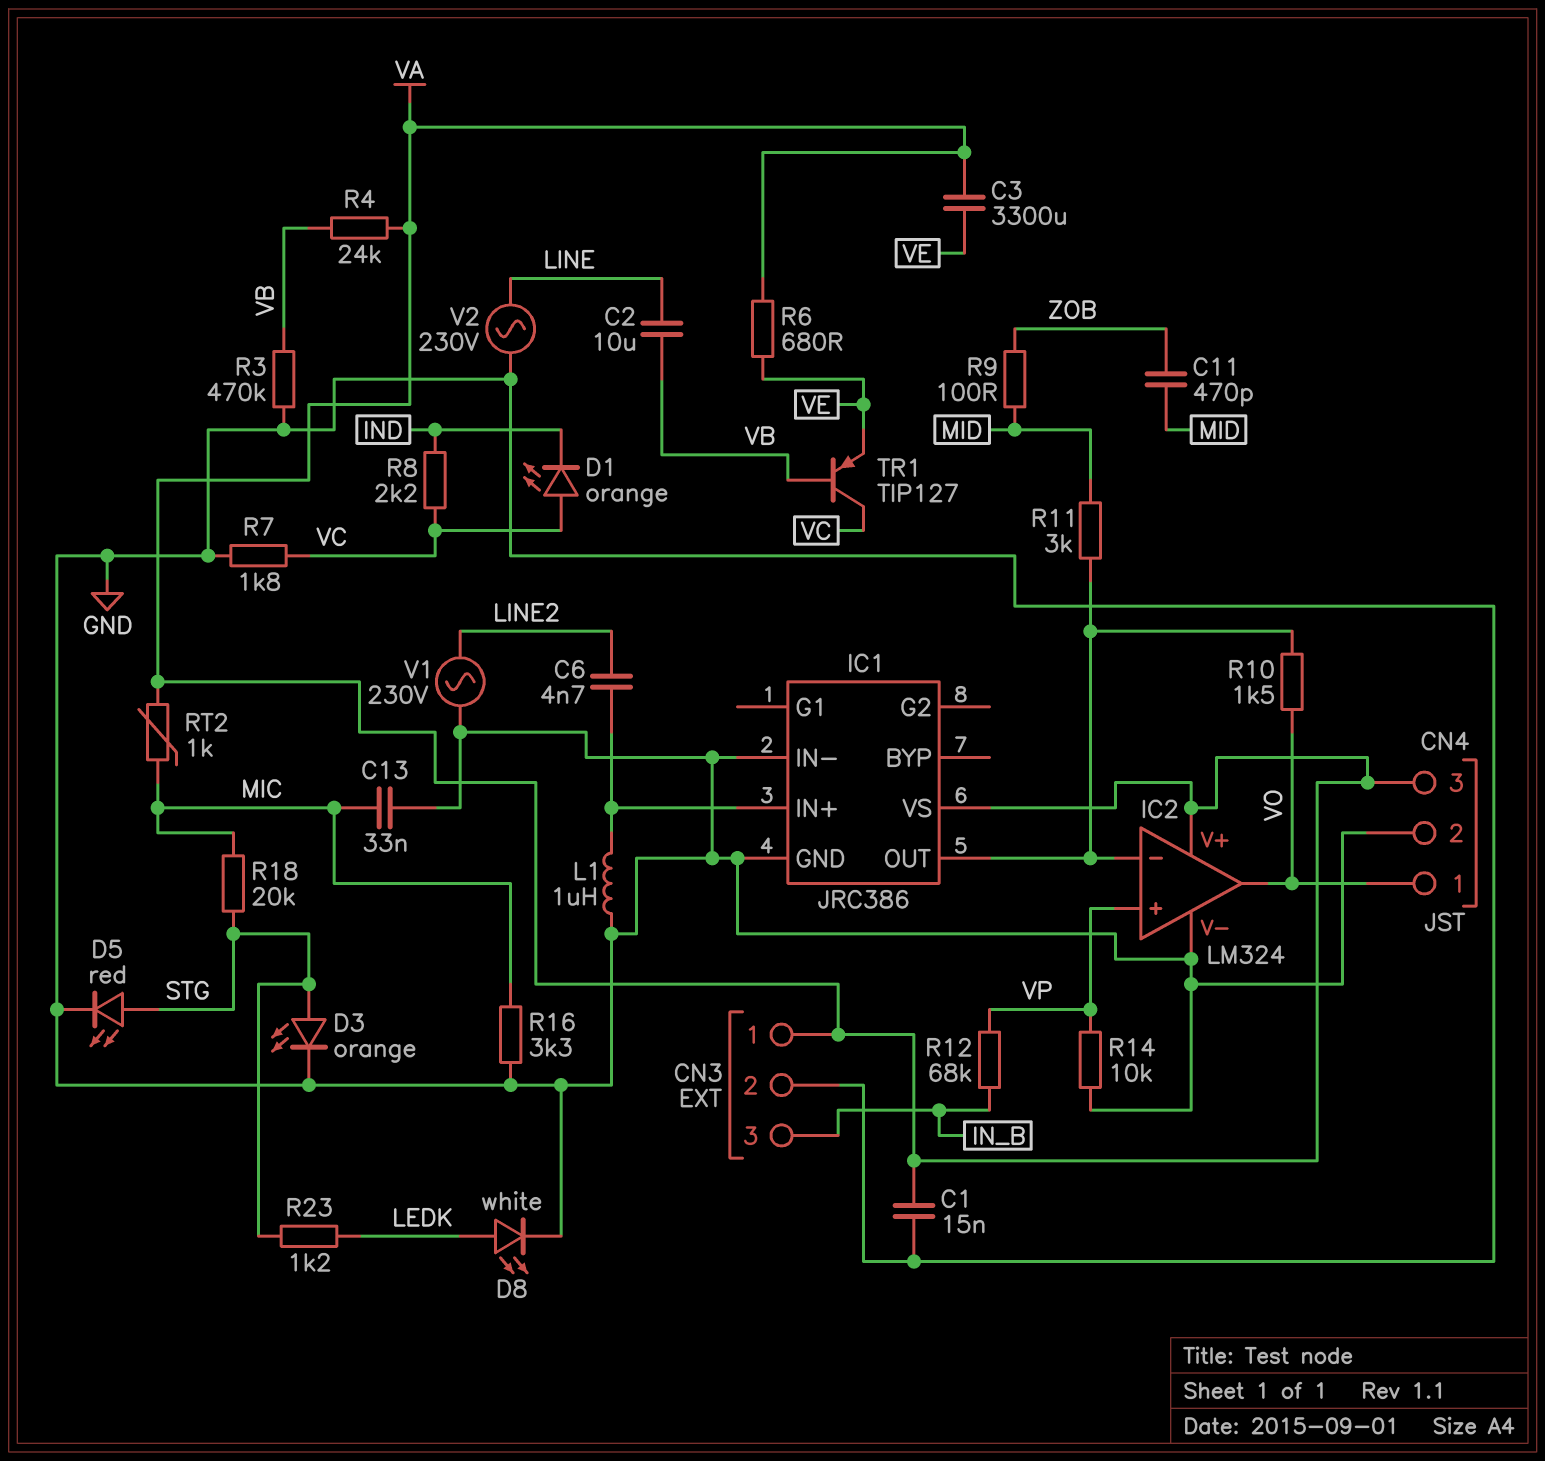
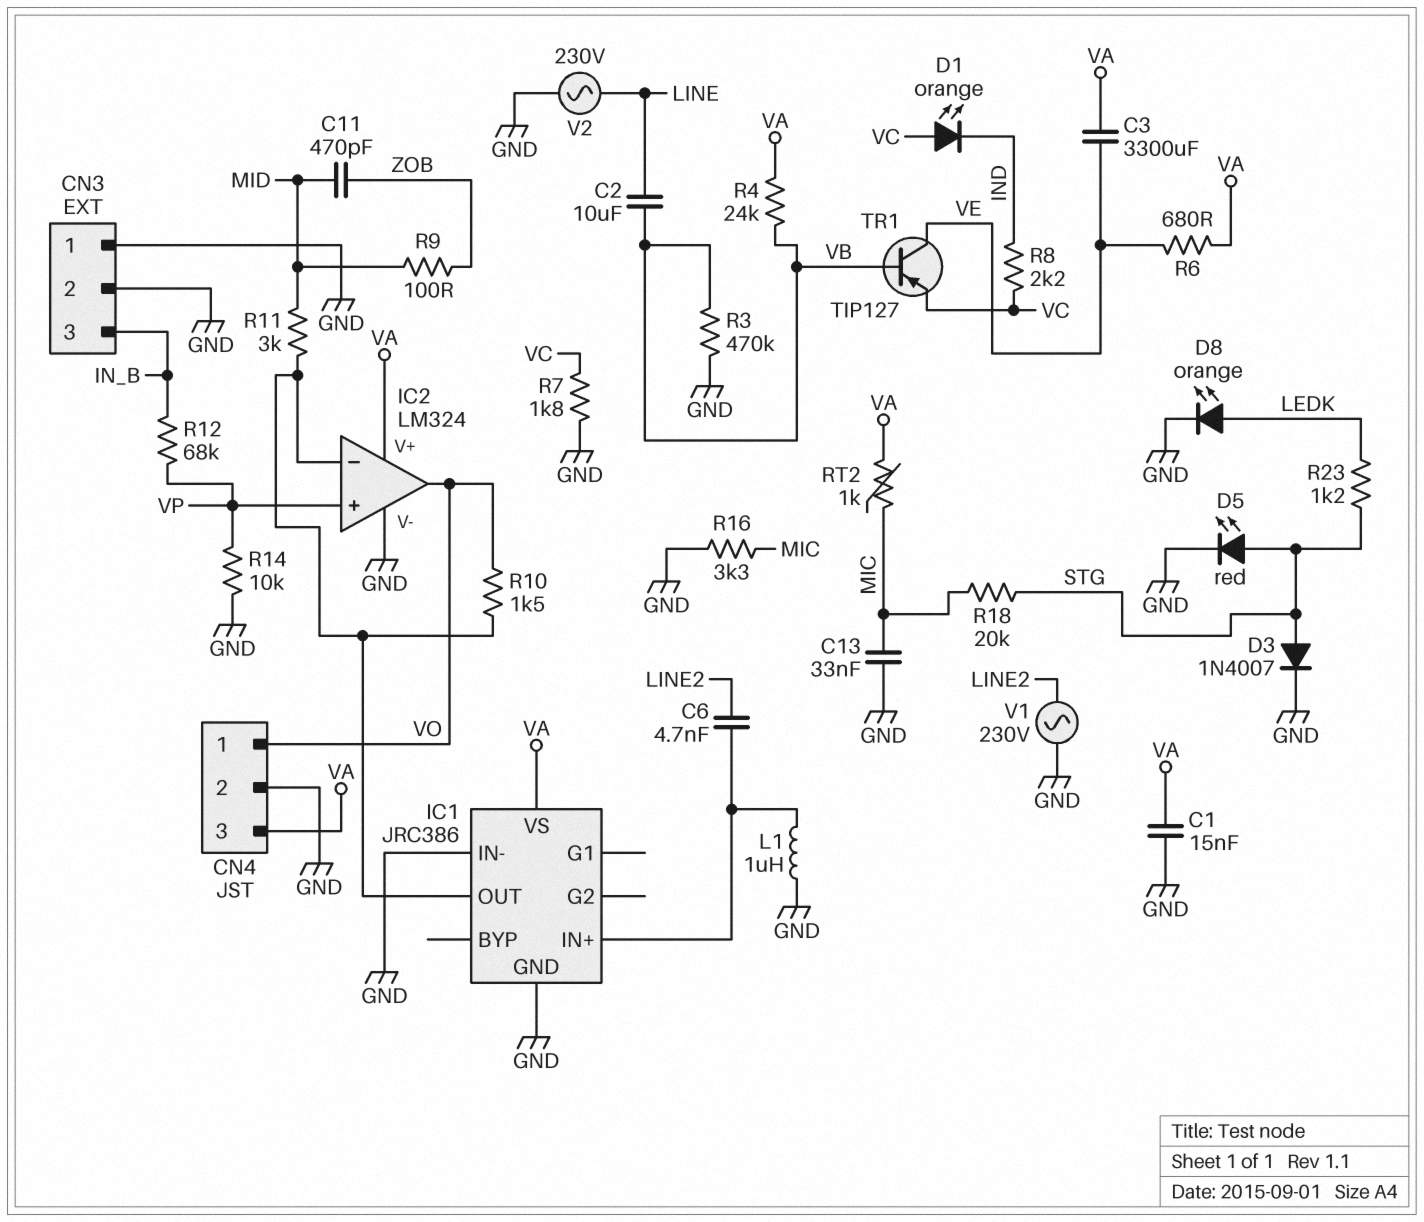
CN3 pin 1: VA -> GND
D3: LED orange (A STG, K GND) -> diode 1N4007 (A STG, K GND)
D8: LED white (A LEDK, K GND) -> LED orange (A LEDK, K GND)
TR1: PNP TIP127 (B VB, C VC, E VE) -> PNP TIP127 (B VB, C VE, E VC)

